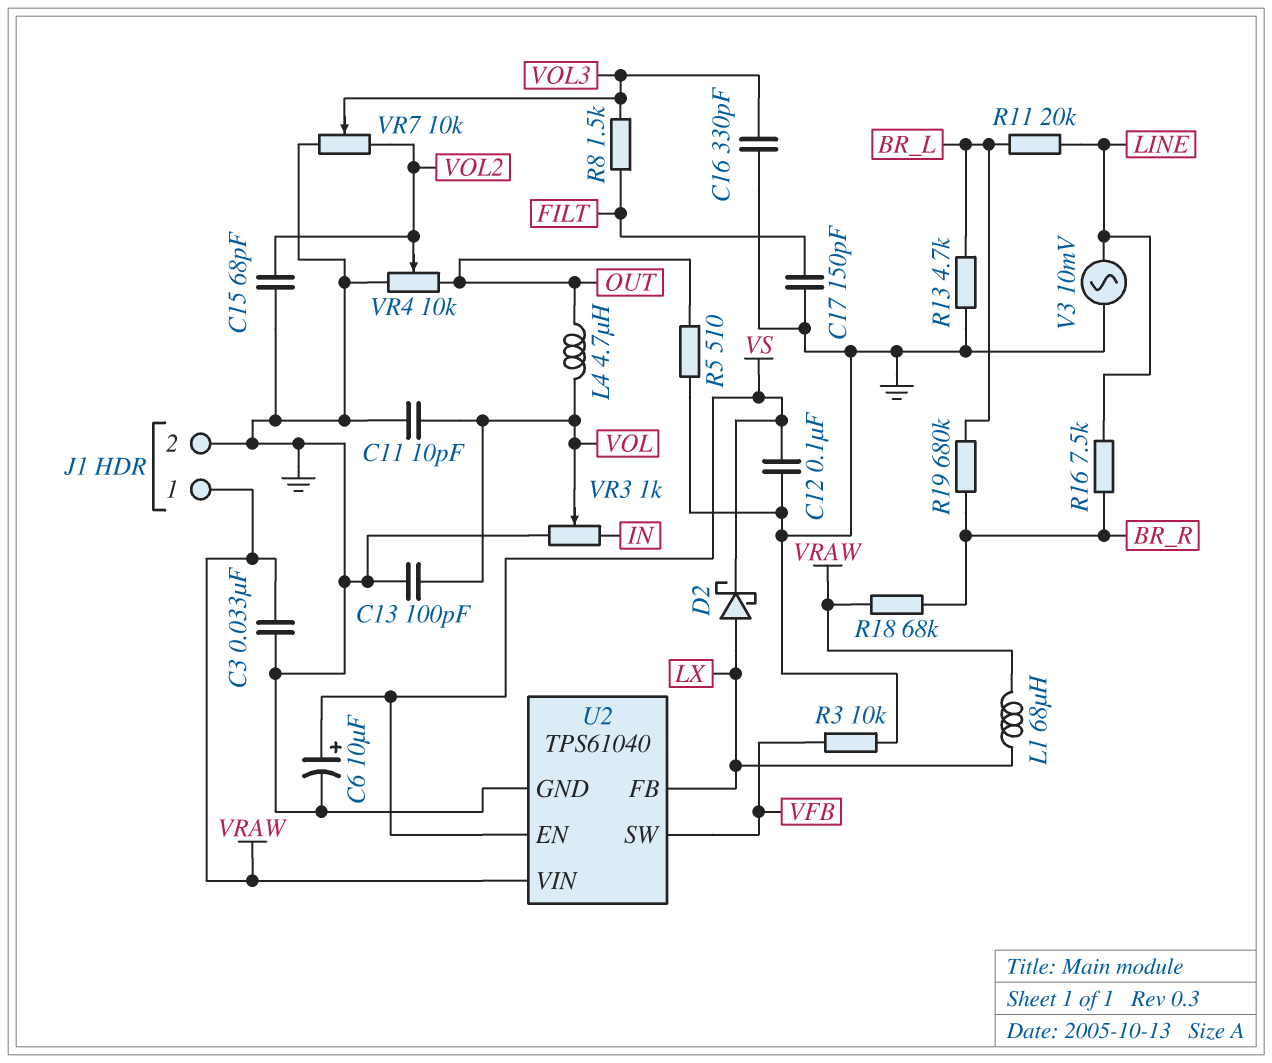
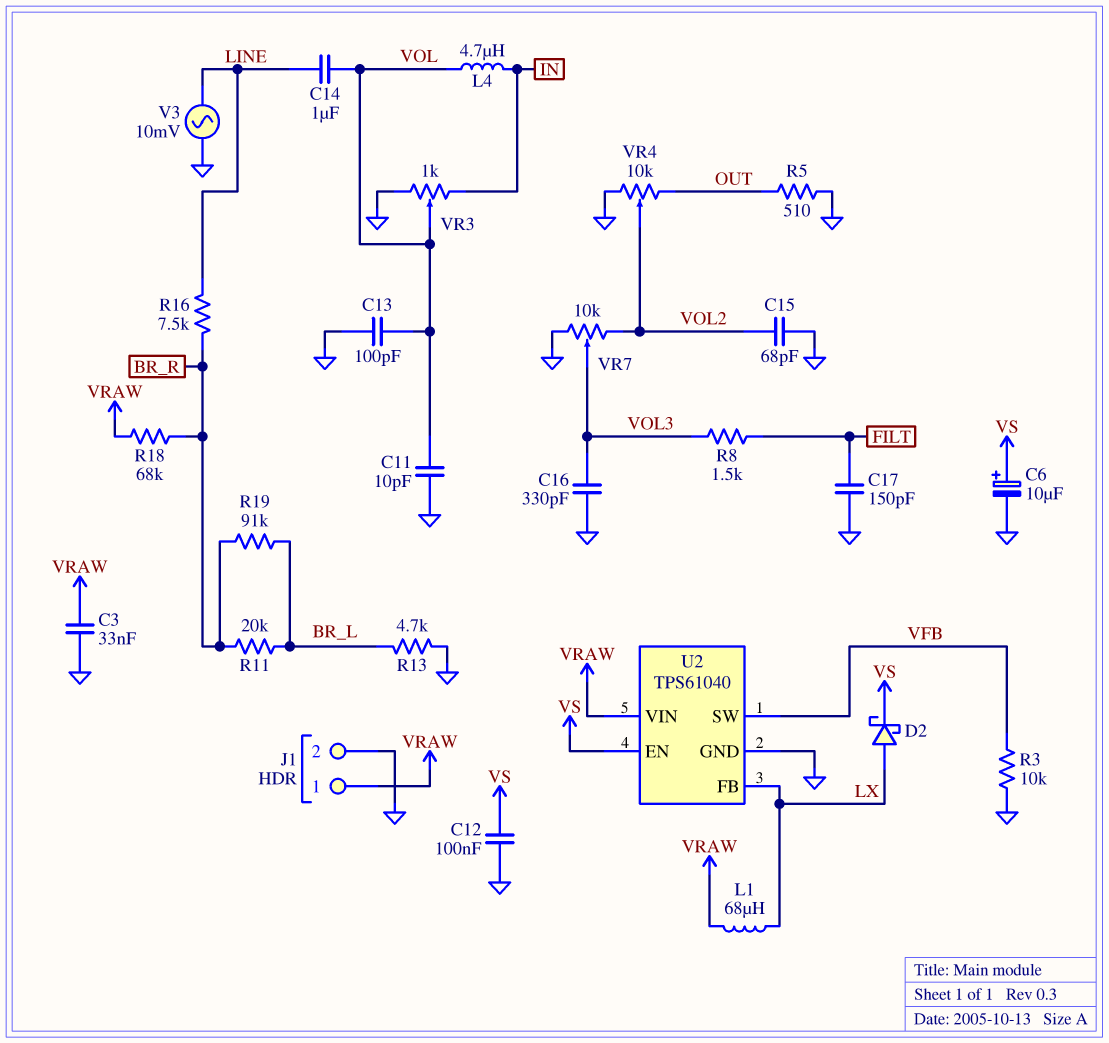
C14: none -> 1uF (LINE, VOL)
L4: 4.7uH (OUT, VOL) -> 4.7uH (IN, VOL)
R11: 20k (BR_L, LINE) -> 20k (BR_L, BR_R)
R19: 680k (BR_L, BR_R) -> 91k (BR_L, BR_R)

